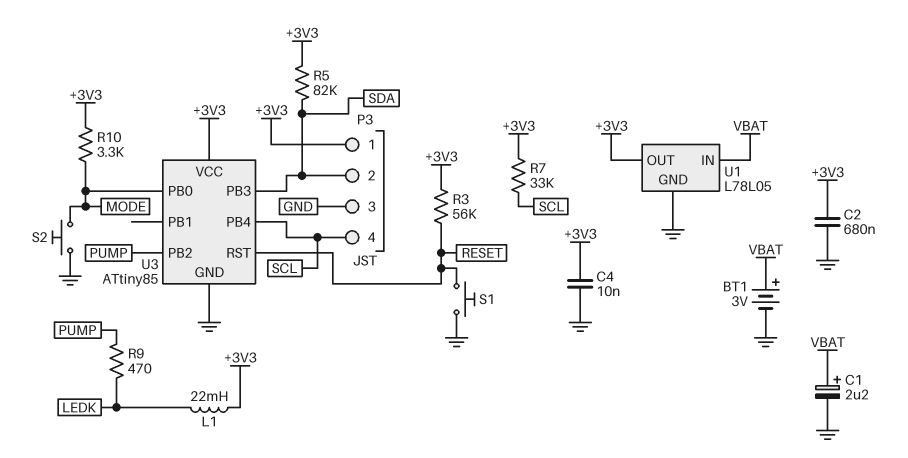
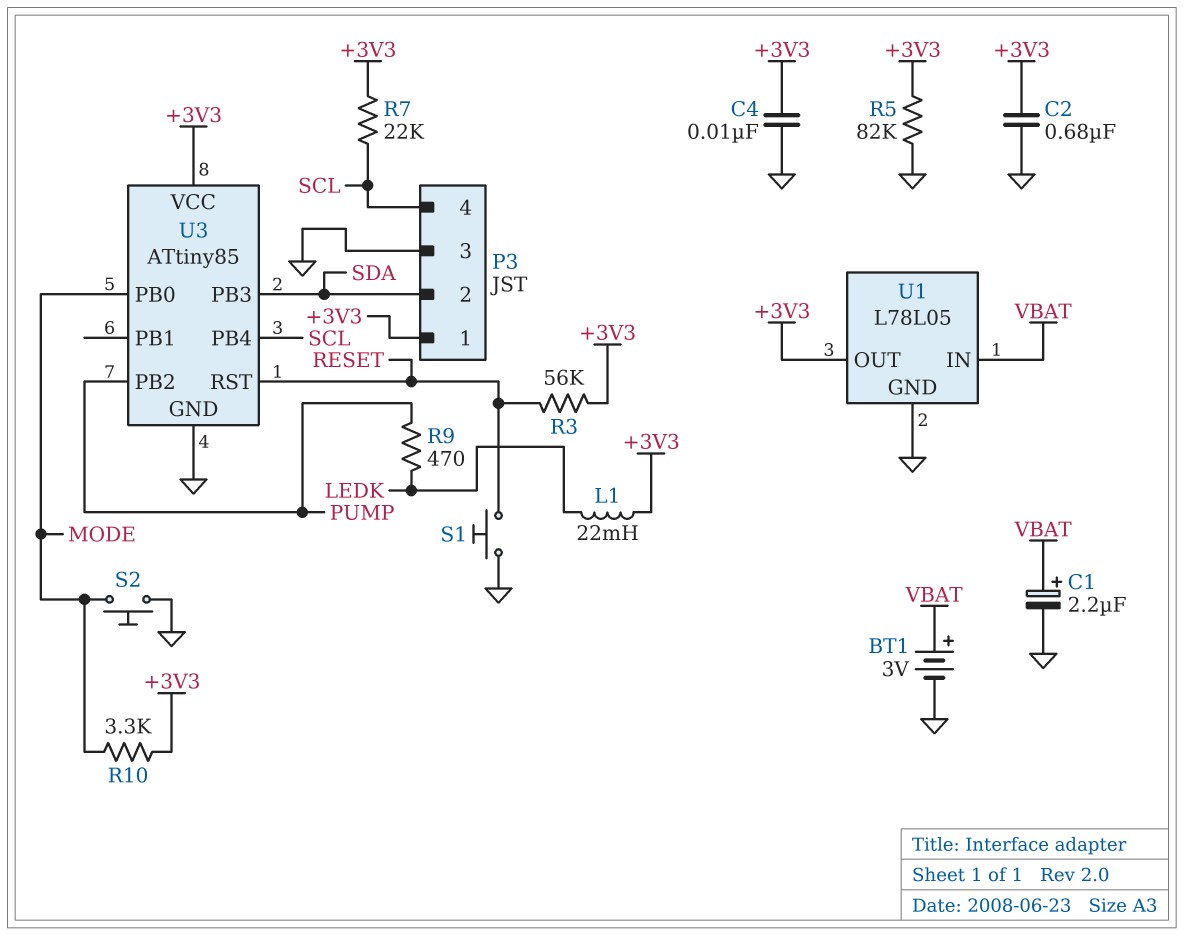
R5: 82k (+3V3, SDA) -> 82k (+3V3, GND)
R7: 33k (+3V3, SCL) -> 22k (+3V3, SCL)

